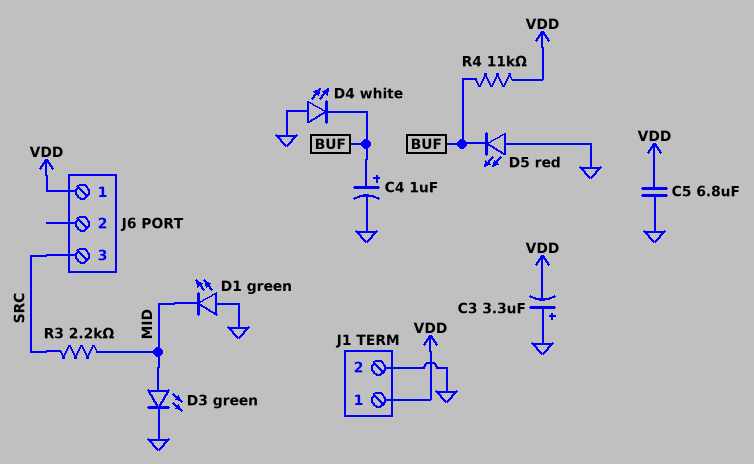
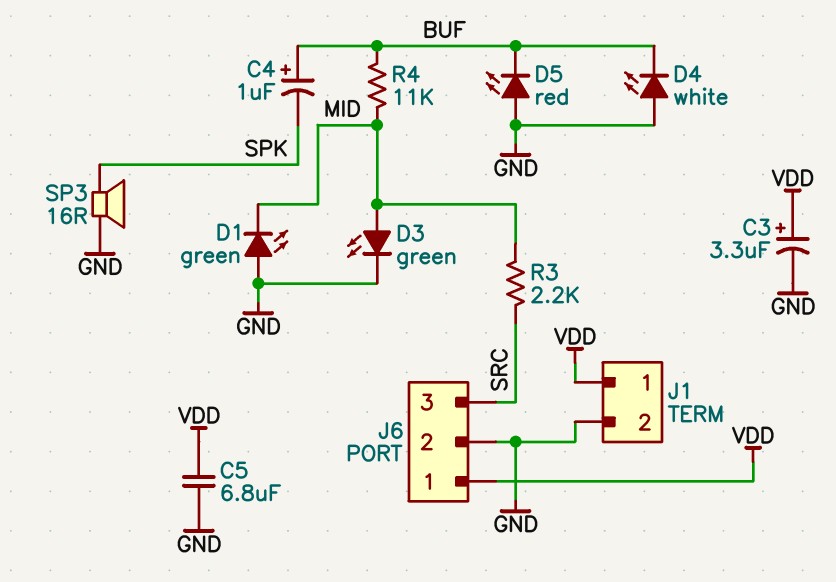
C3: 3.3uF (plus GND, minus VDD) -> 3.3uF (plus VDD, minus GND)
C4: 1uF (plus BUF, minus GND) -> 1uF (plus BUF, minus SPK)
J6 pin 2: none -> GND
R4: 11k (BUF, VDD) -> 11k (BUF, MID)
SP3: none -> speaker 16R (GND, SPK)

